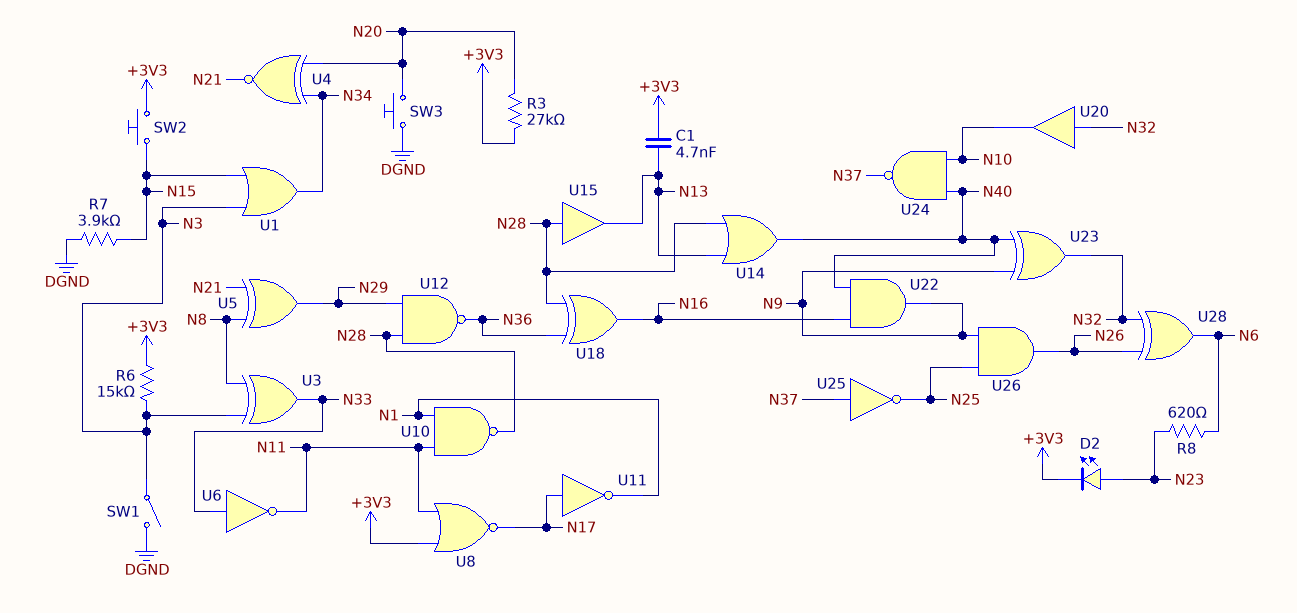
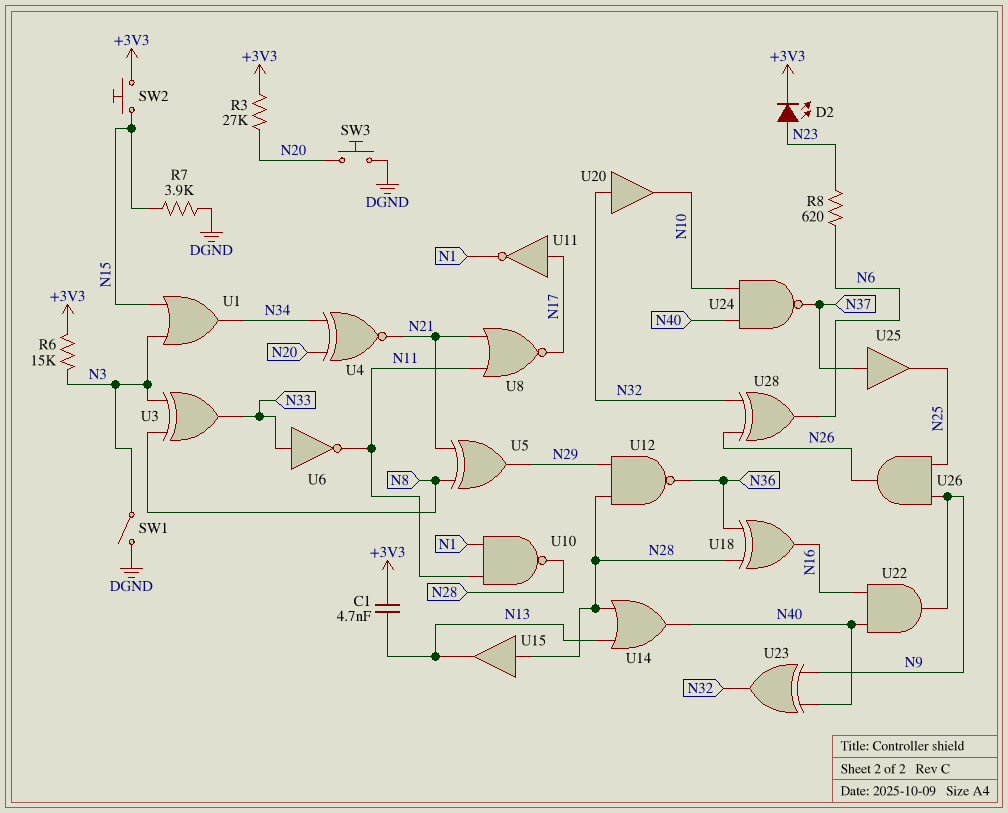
U8: NOR (in +3V3, in N11, out N17) -> NOR (in N11, in N21, out N17)
U25: NOT (in N37, out N25) -> buffer (in N37, out N25)

